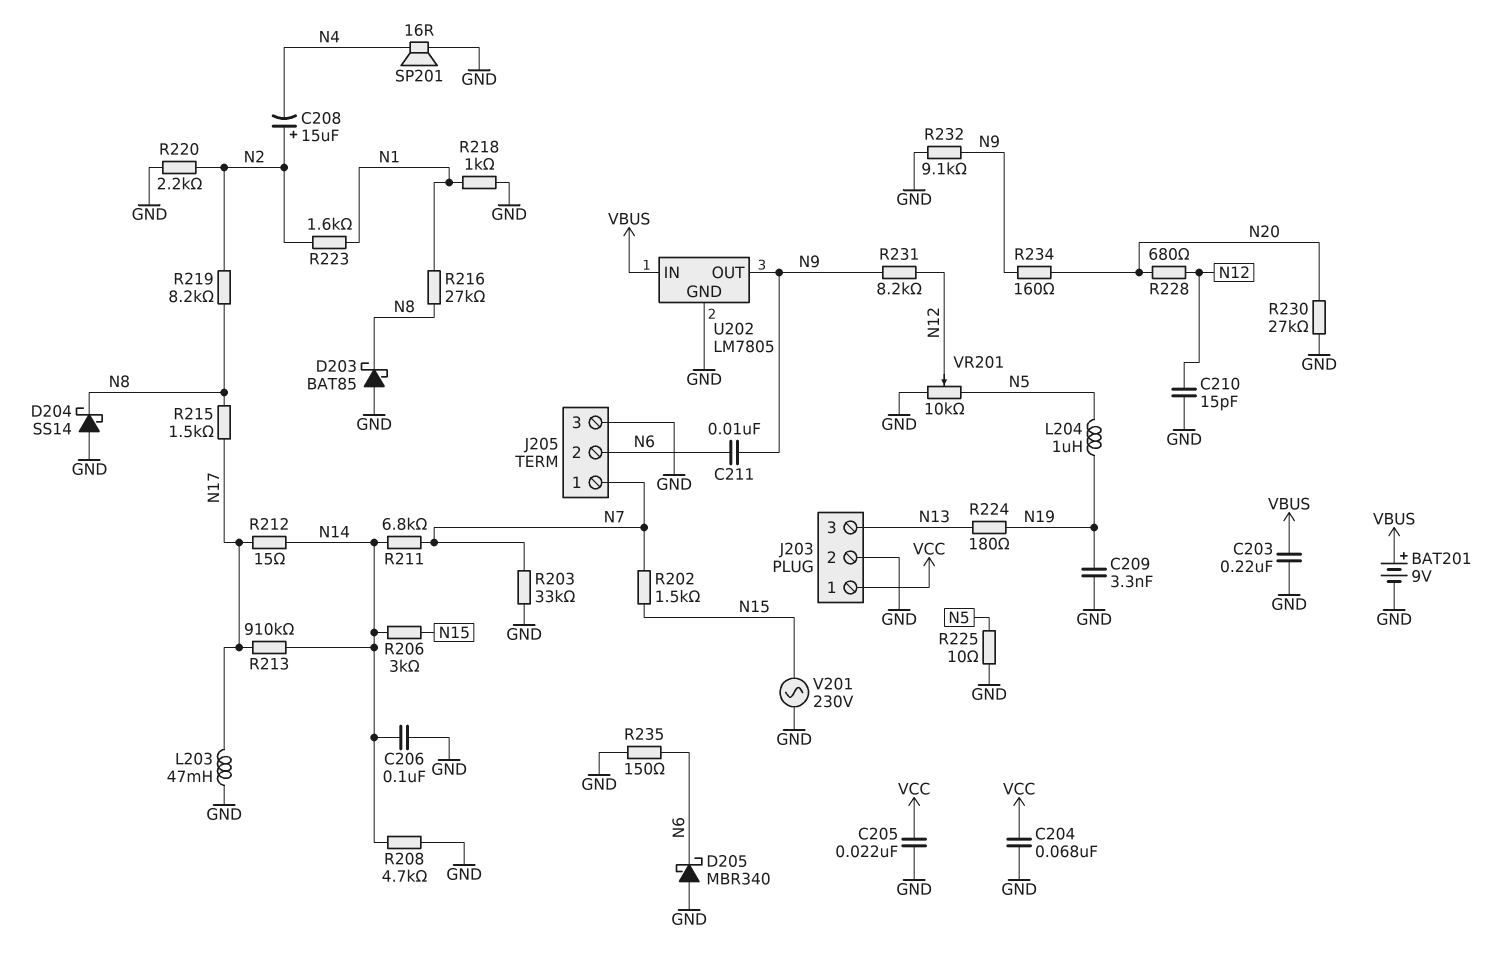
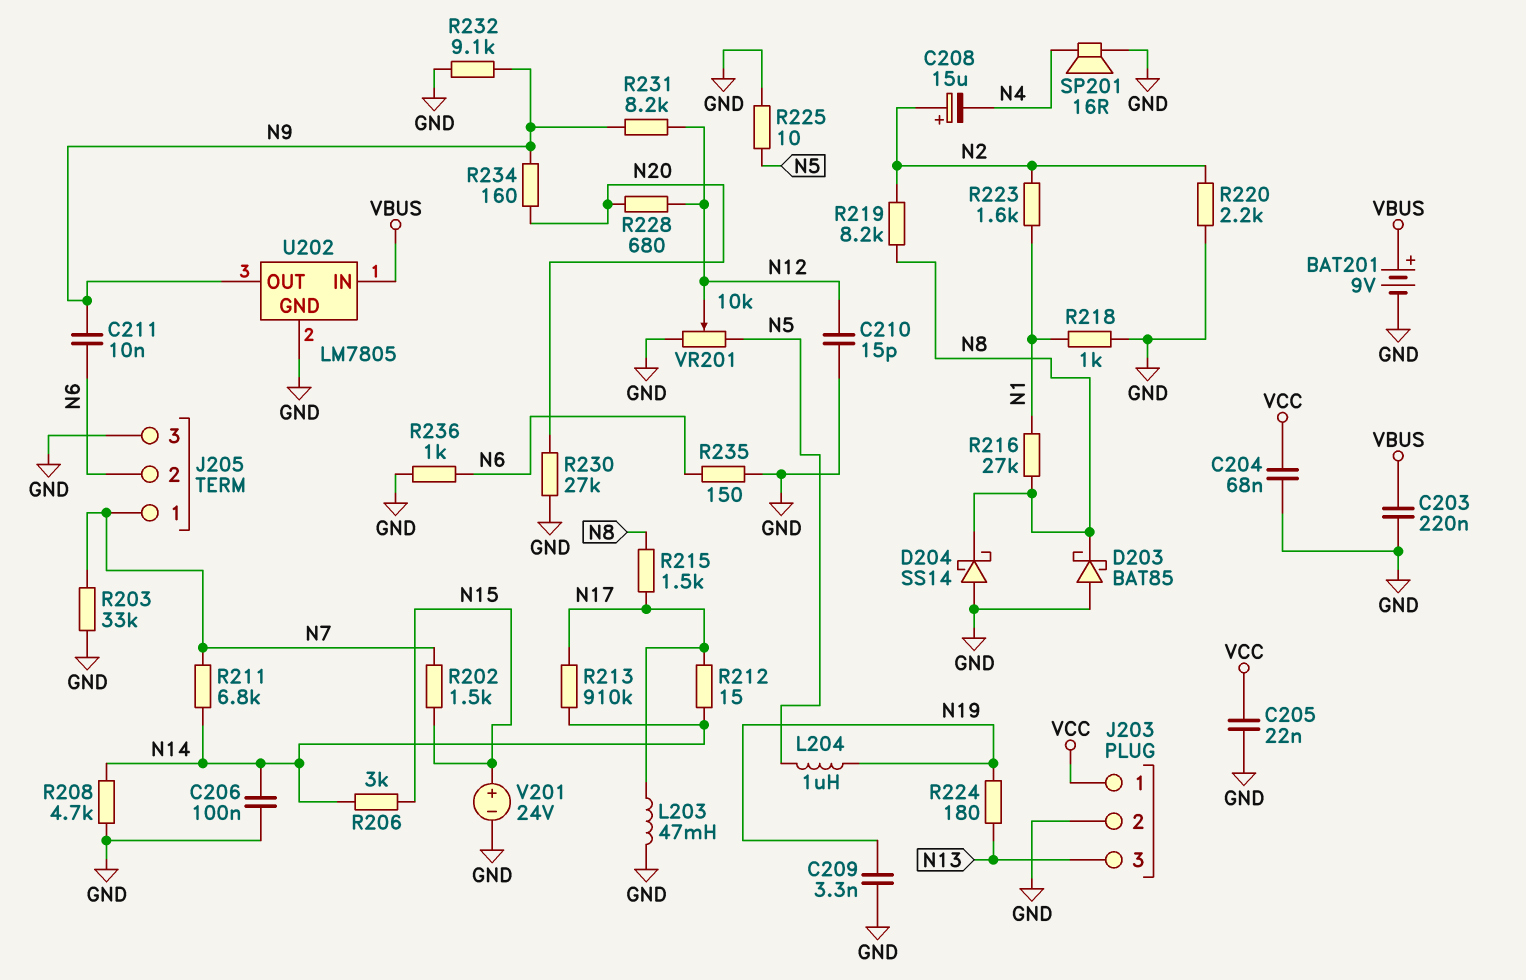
D205: schottky MBR340 (A GND, K N6) -> none
R236: none -> 1k (GND, N6)
V201: AC 230V (GND, N15) -> 24V (plus N15, minus GND)

